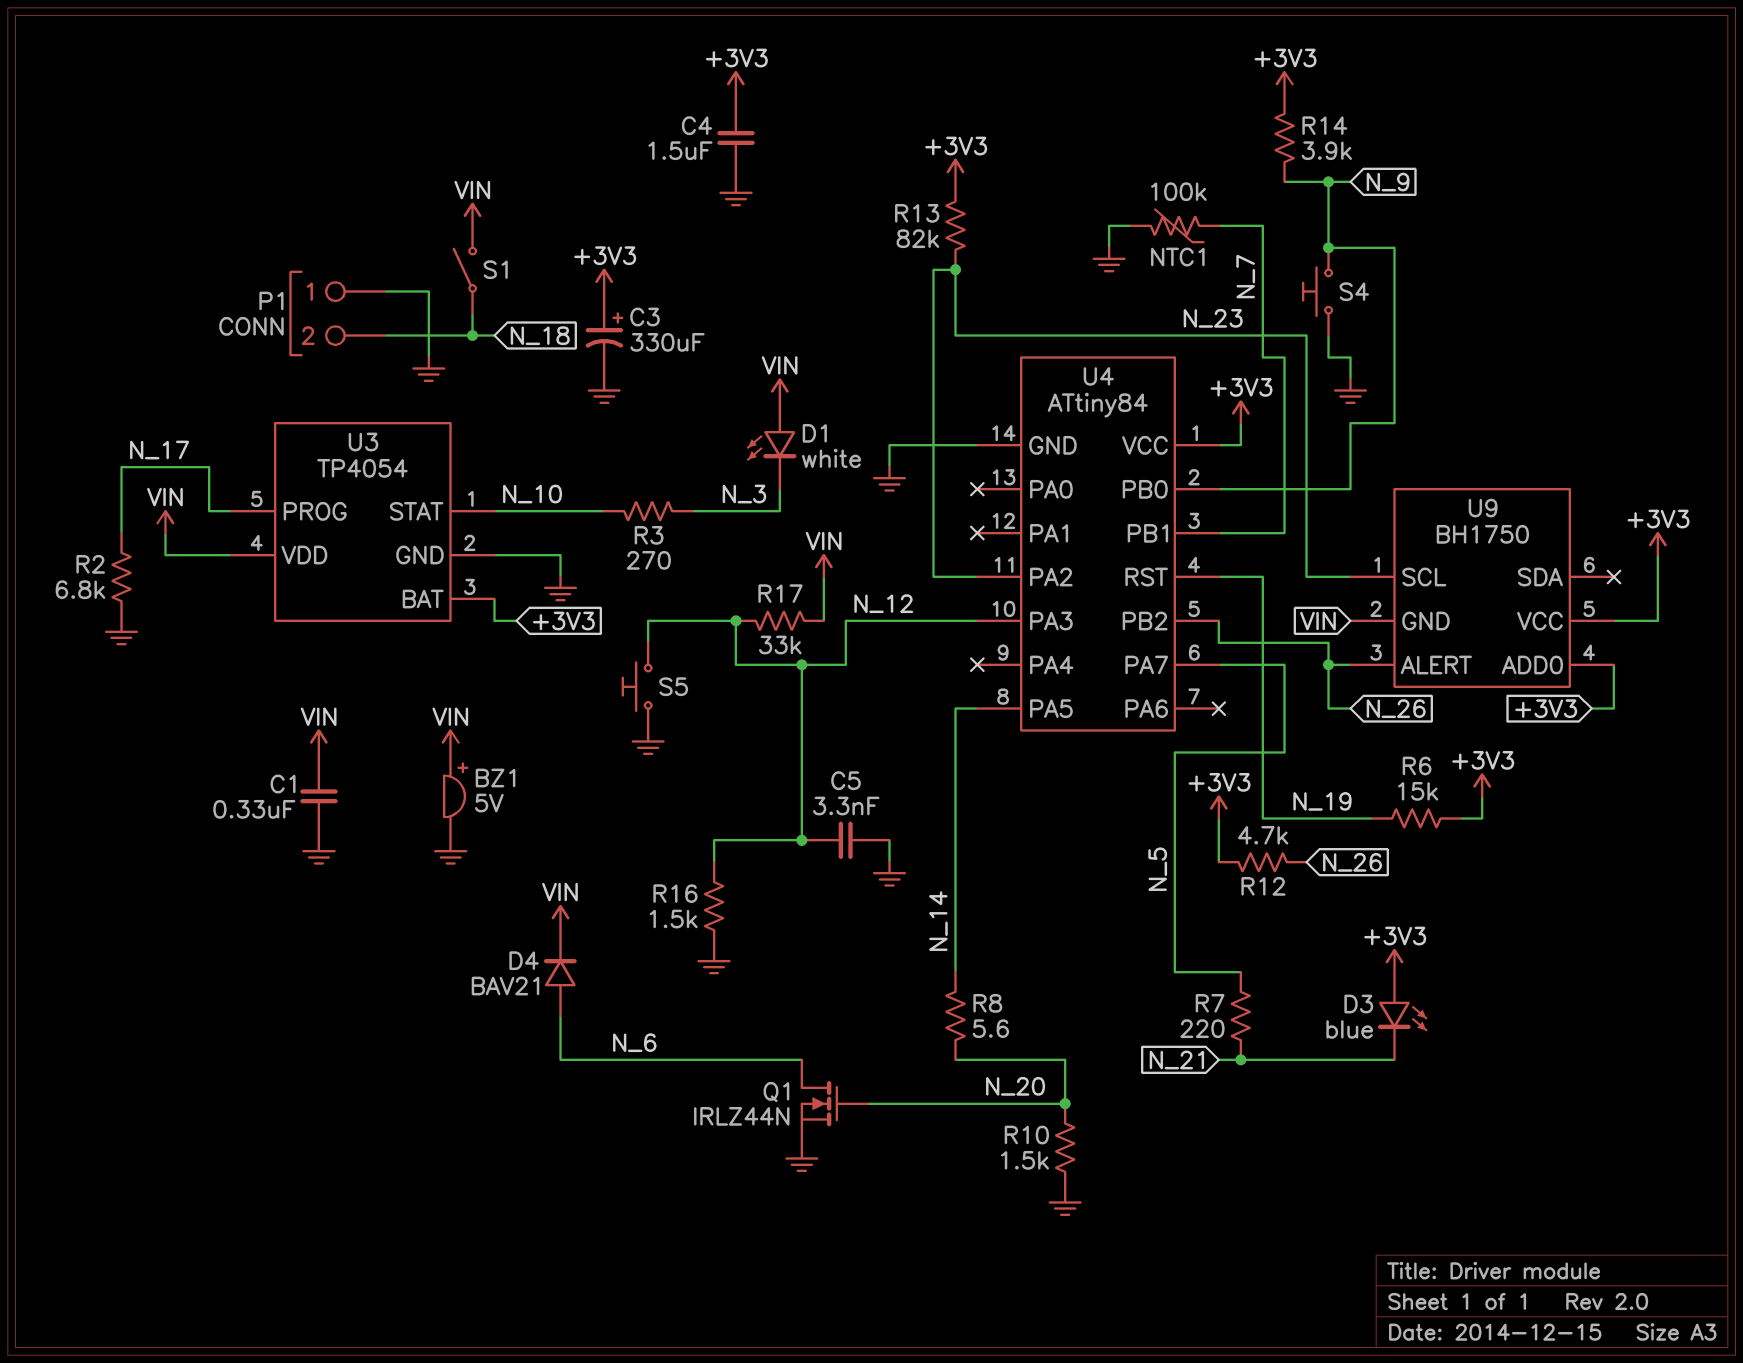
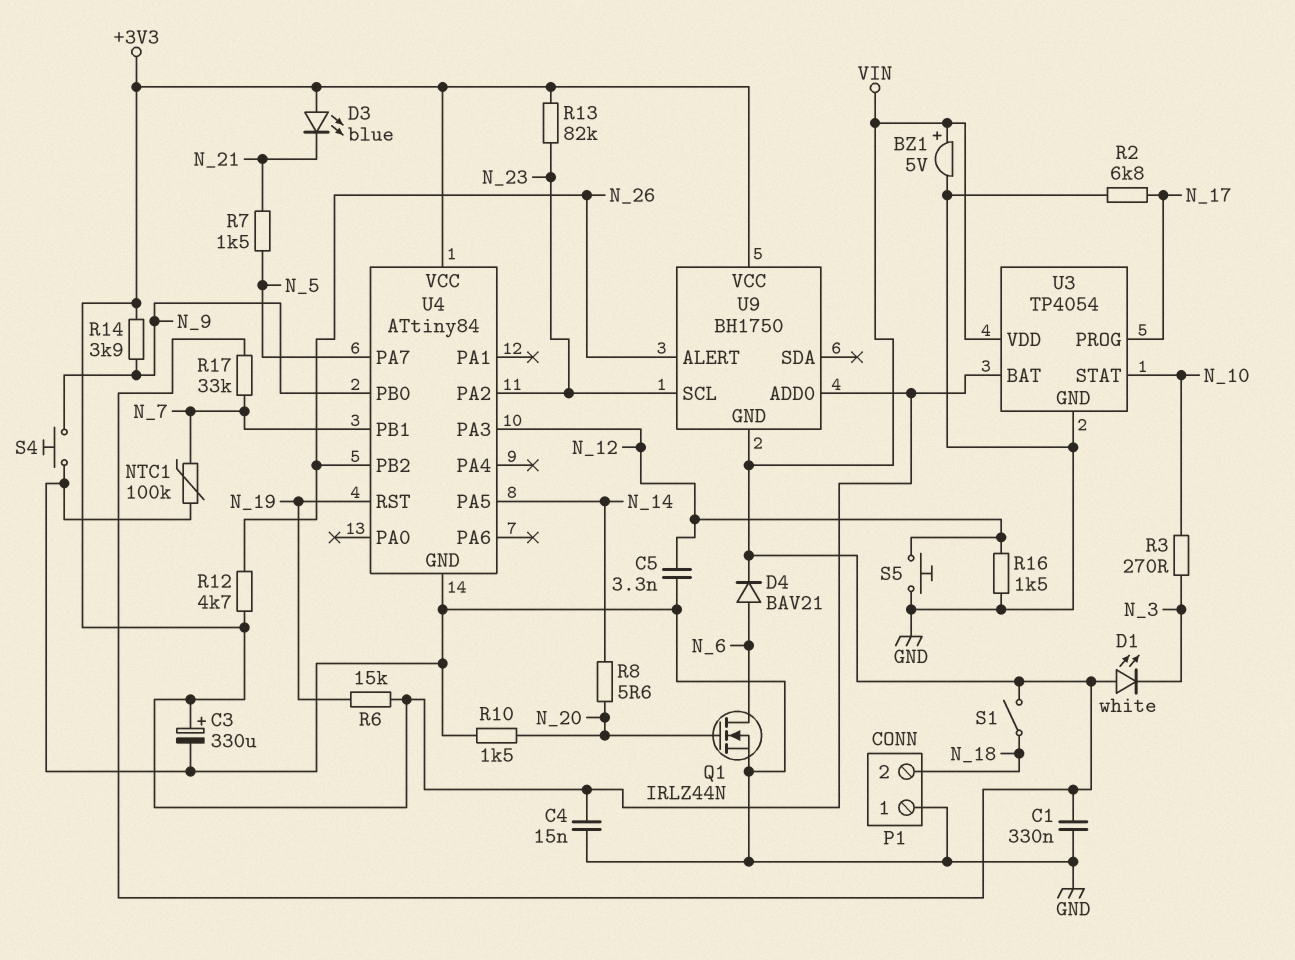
C4: 1.5uF (+3V3, GND) -> 15nF (+3V3, GND)
R7: 220 (N_5, N_21) -> 1.5k (N_5, N_21)
R17: 33k (N_12, VIN) -> 33k (N_7, VIN)

